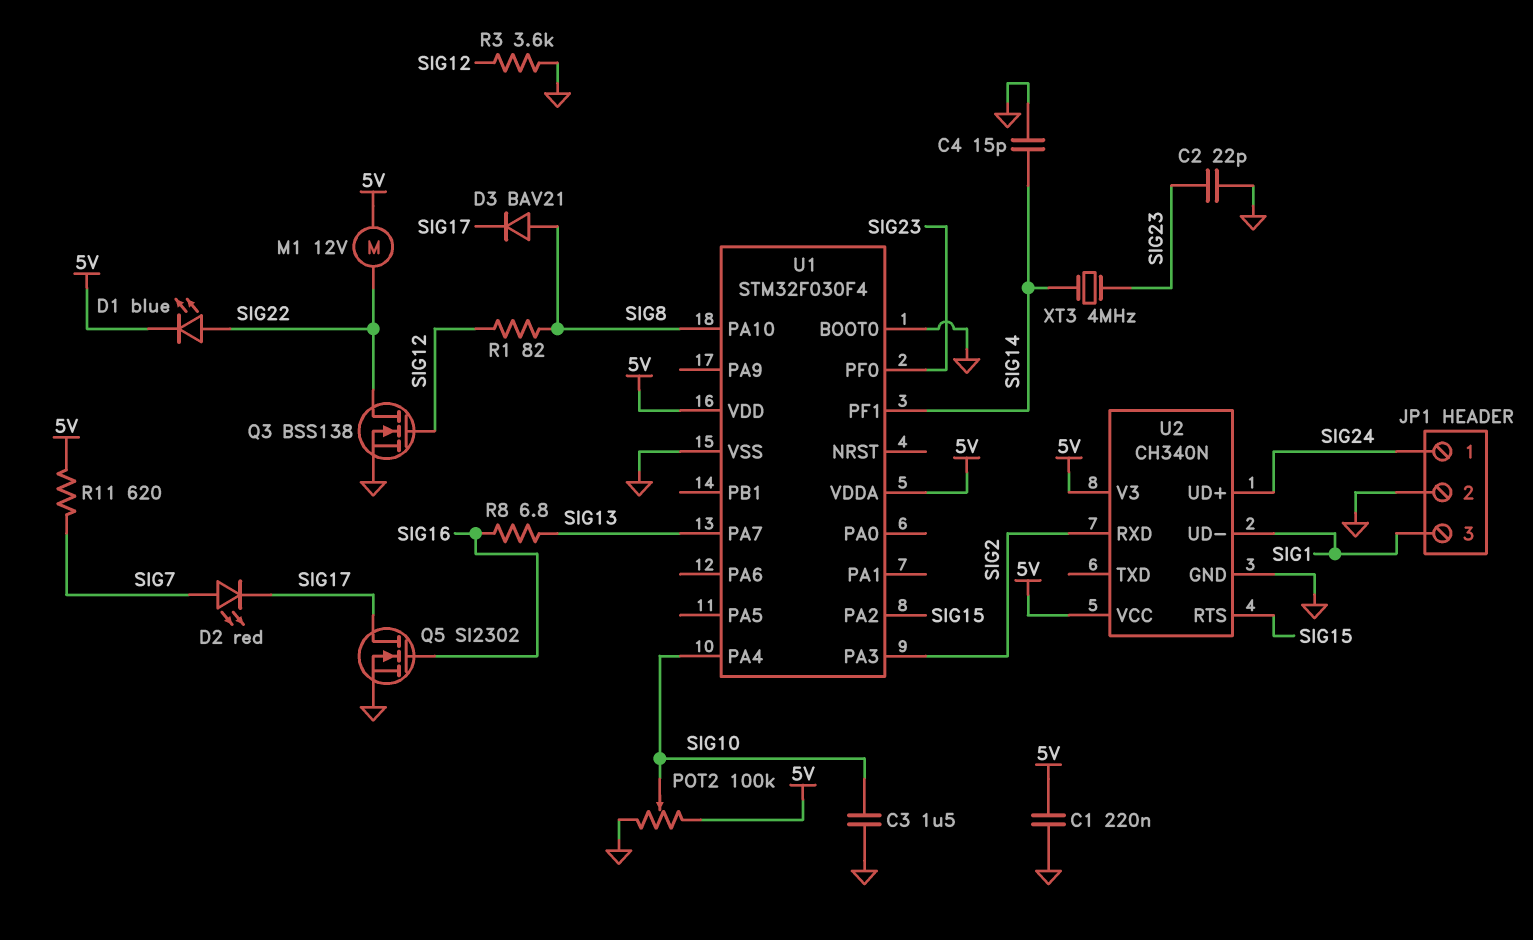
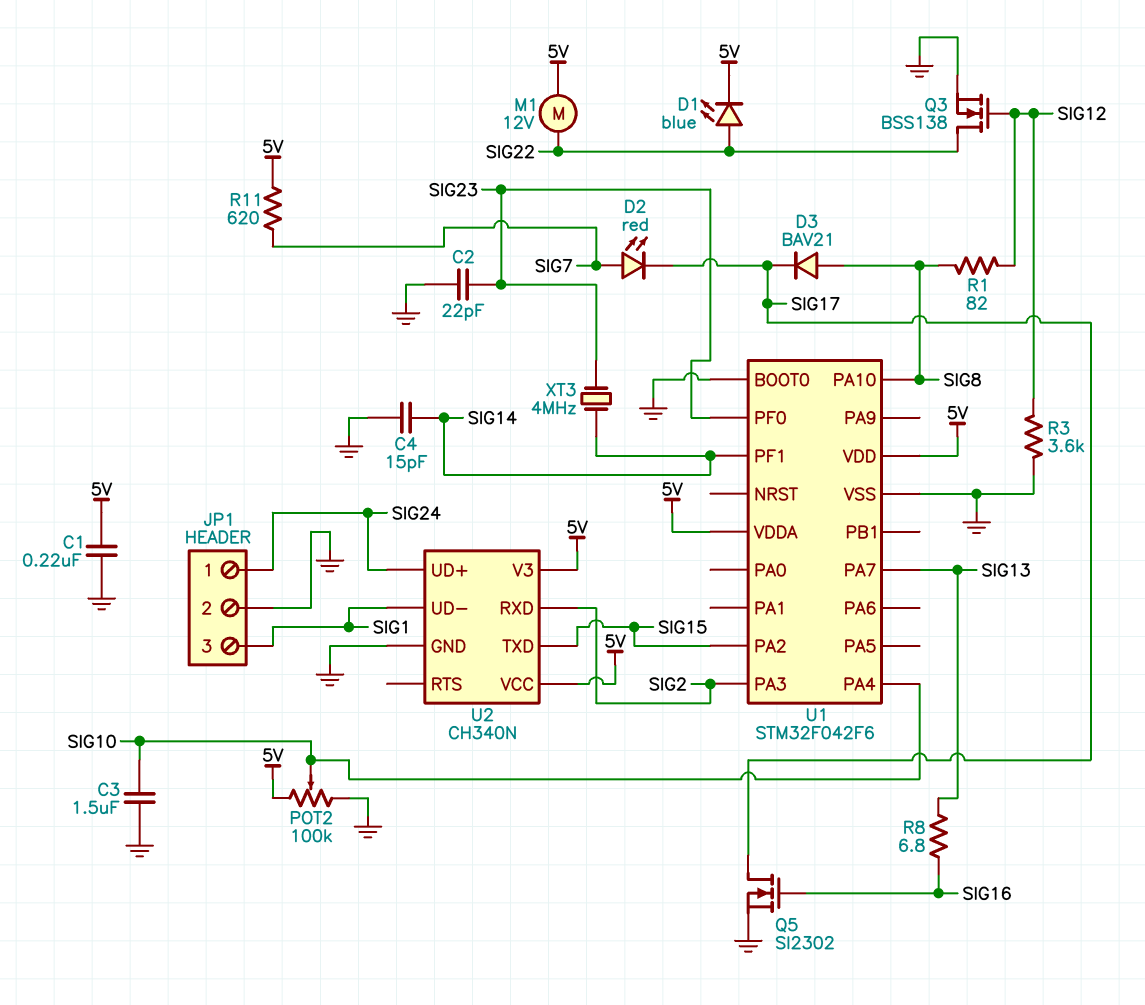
U1: STM32F030F4 -> STM32F042F6
U2 pin RTS: SIG15 -> none
U2 pin TXD: none -> SIG15

